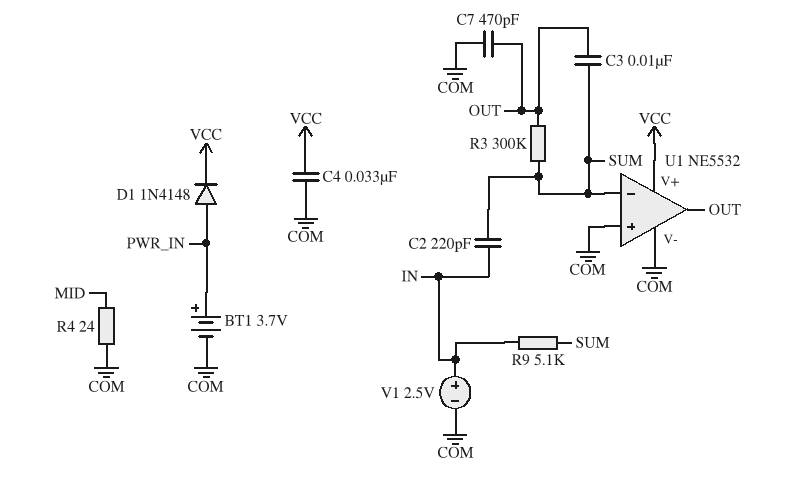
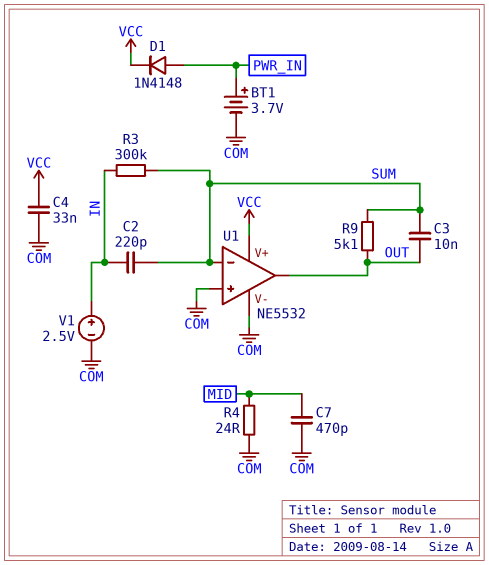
C7: 470pF (COM, OUT) -> 470pF (COM, MID)
R3: 300k (OUT, SUM) -> 300k (IN, SUM)
R9: 5.1k (IN, SUM) -> 5.1k (OUT, SUM)

